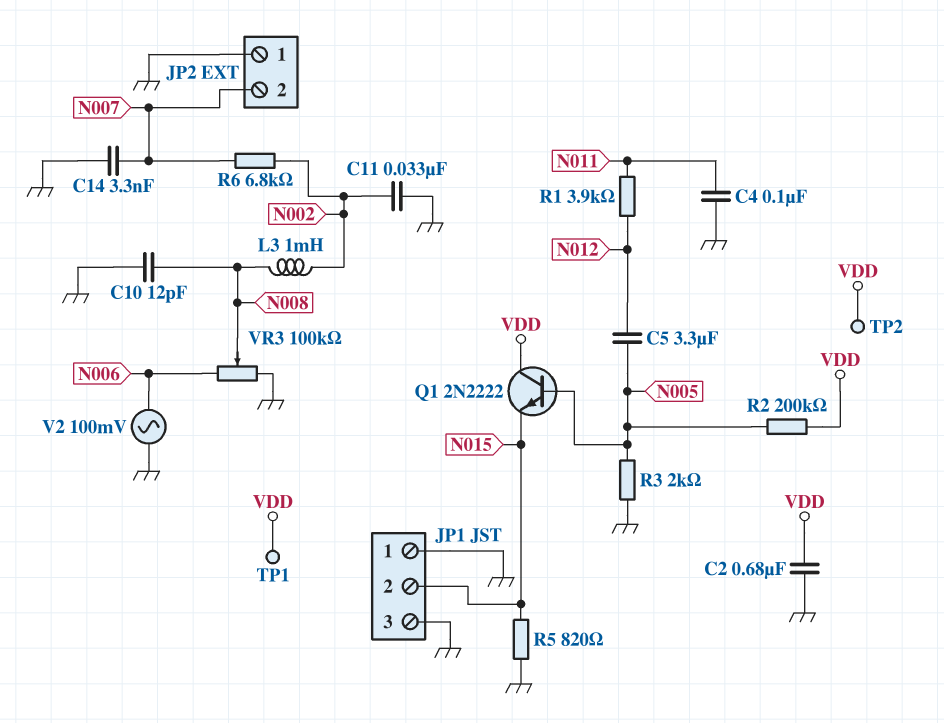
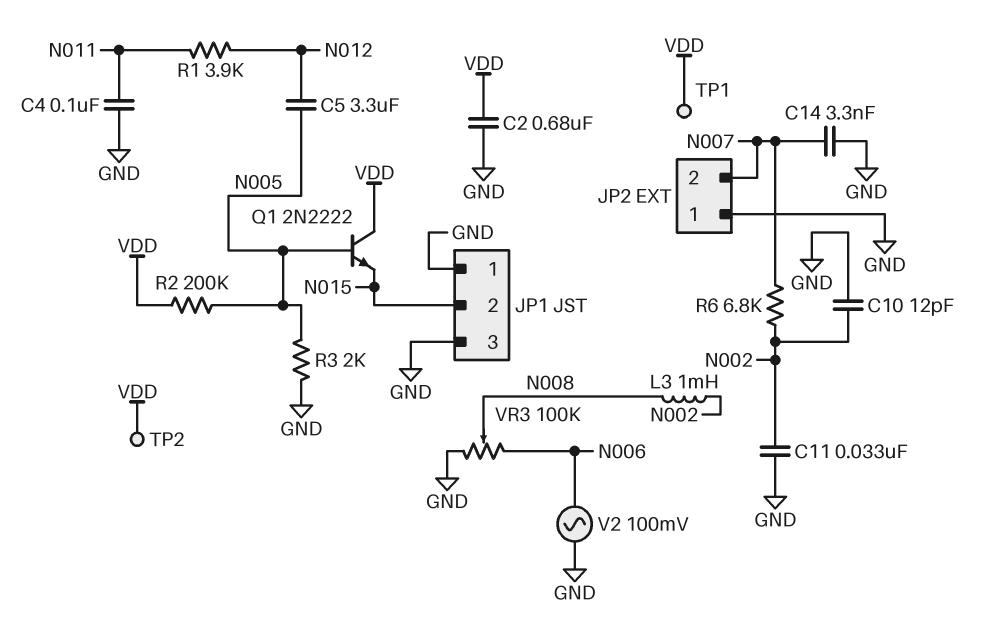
C10: 12pF (GND, N008) -> 12pF (GND, N002)
R5: 820 (GND, N015) -> none

